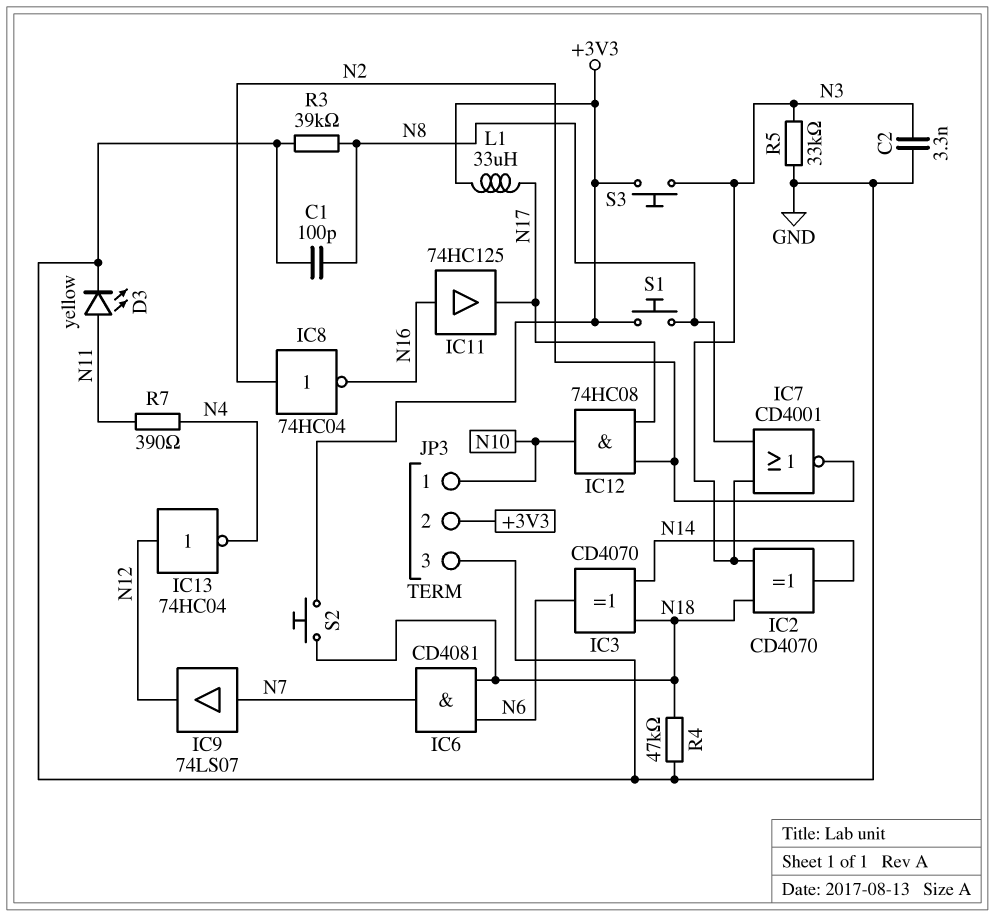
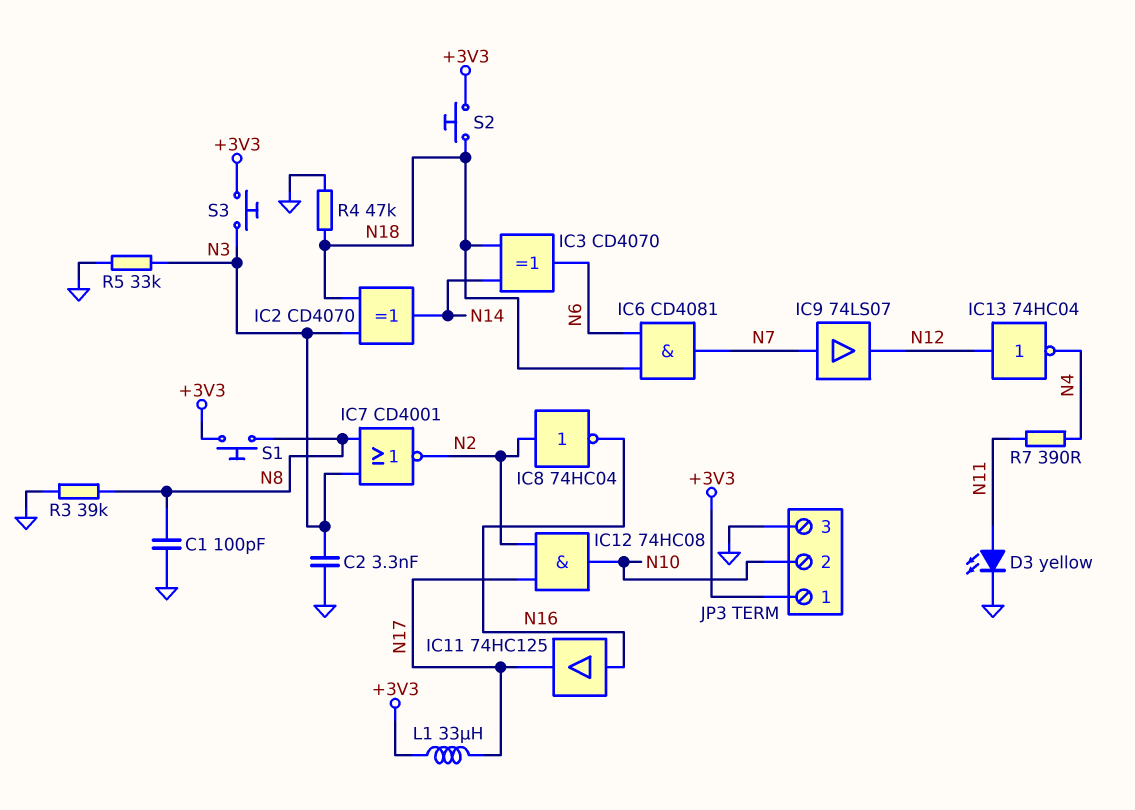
JP3 pin 1: N10 -> +3V3
JP3 pin 2: +3V3 -> N10

